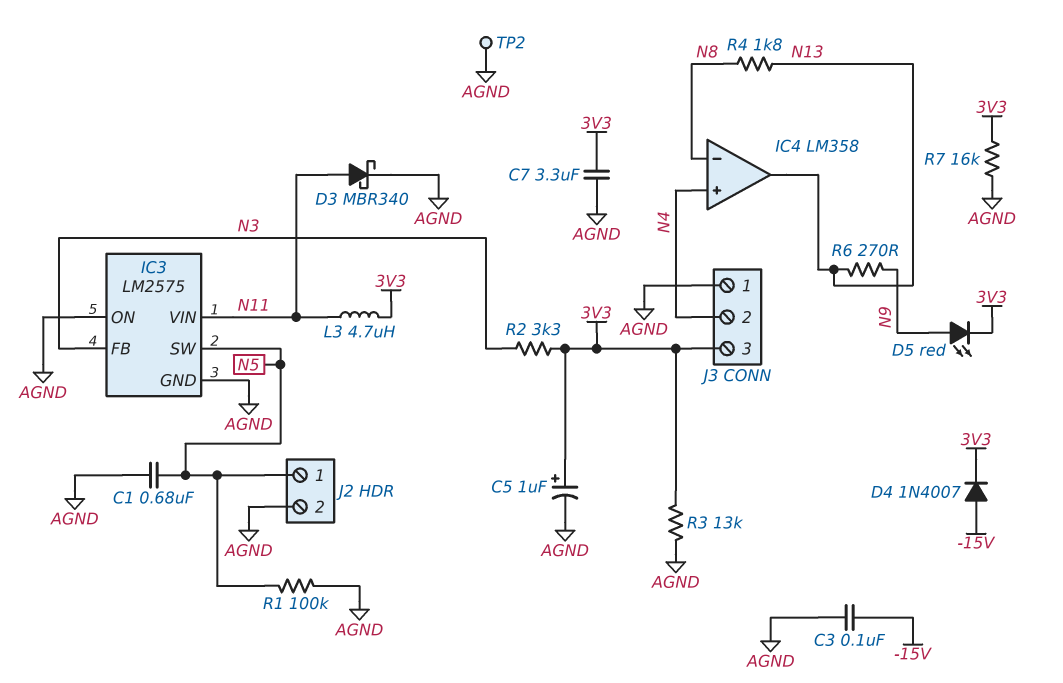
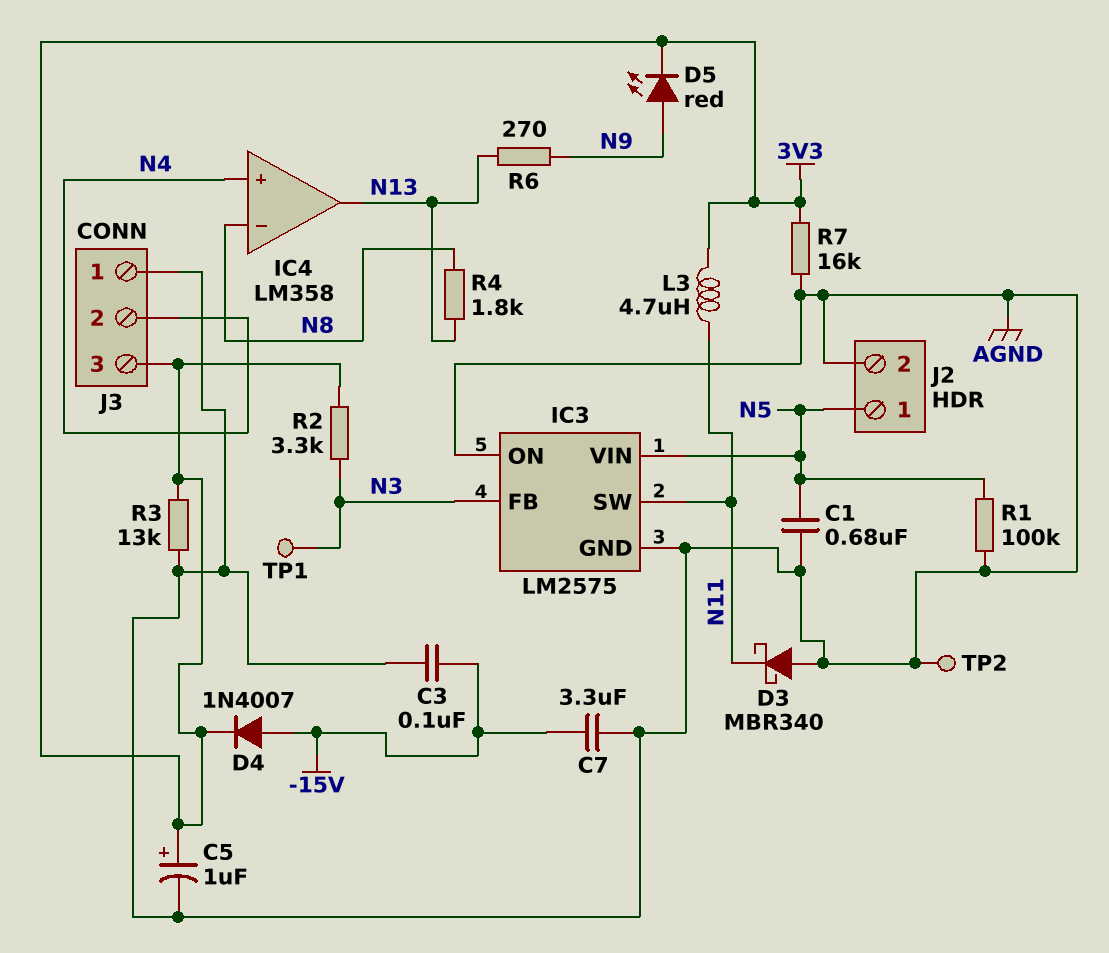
C7: 3.3uF (3V3, AGND) -> 3.3uF (-15V, AGND)
D3: schottky MBR340 (A N11, K AGND) -> schottky MBR340 (A AGND, K N11)
IC3 pin SW: N5 -> N11
IC3 pin VIN: N11 -> N5
TP1: none -> test point (N3)

